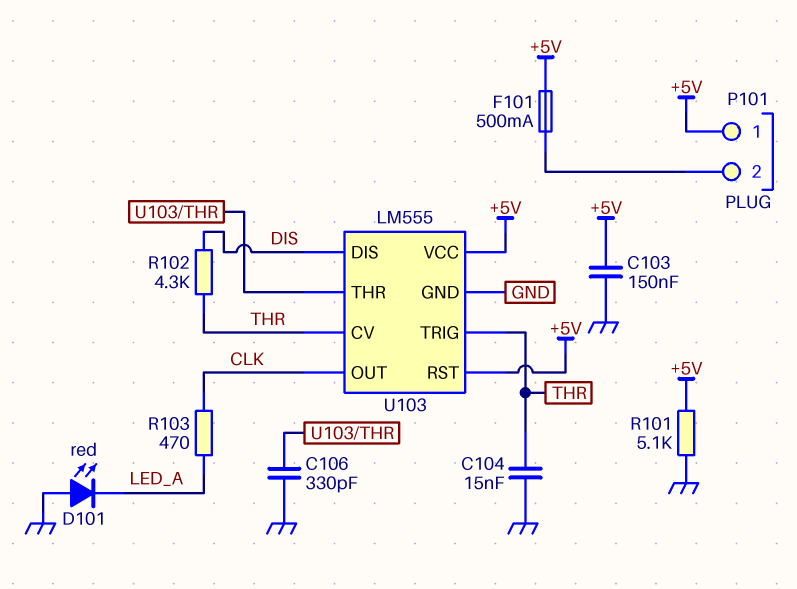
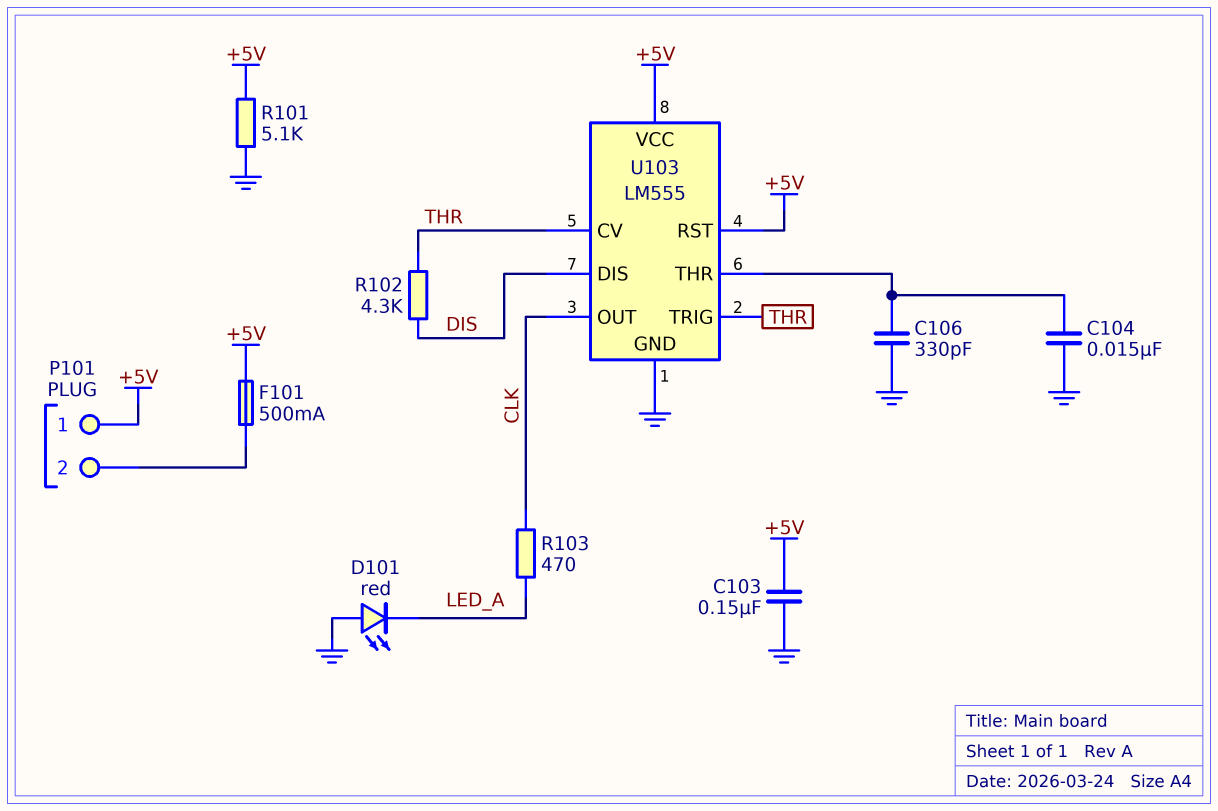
C104: 15nF (GND, THR) -> 15nF (GND, U103/THR)

